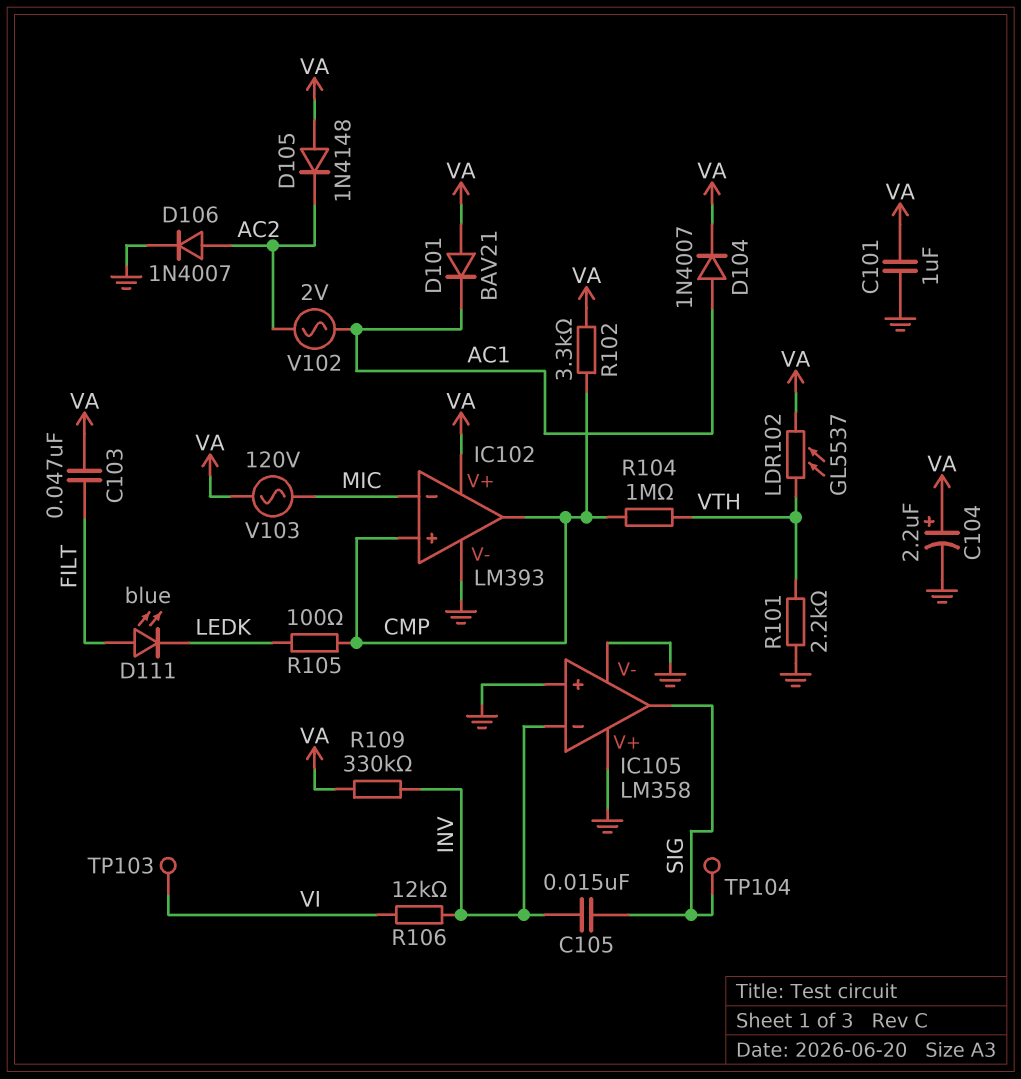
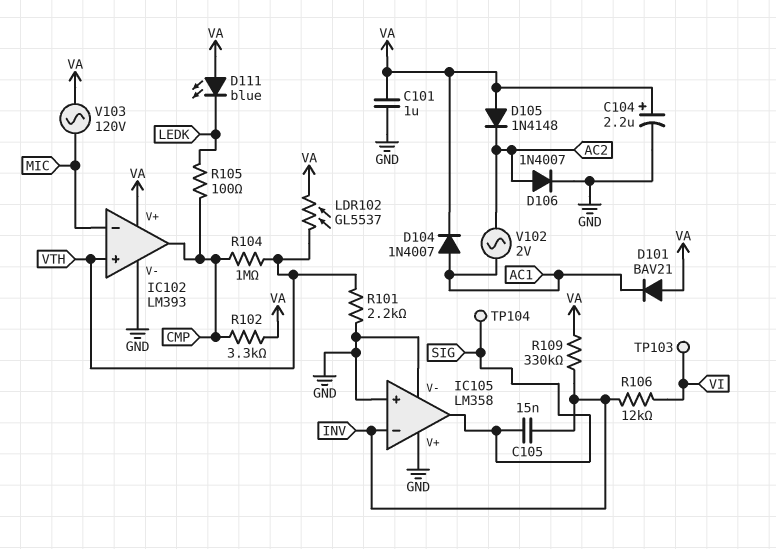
C103: 47nF (FILT, VA) -> none
D111: LED blue (A FILT, K LEDK) -> LED blue (A VA, K LEDK)
IC102 pin in+: CMP -> VTH

